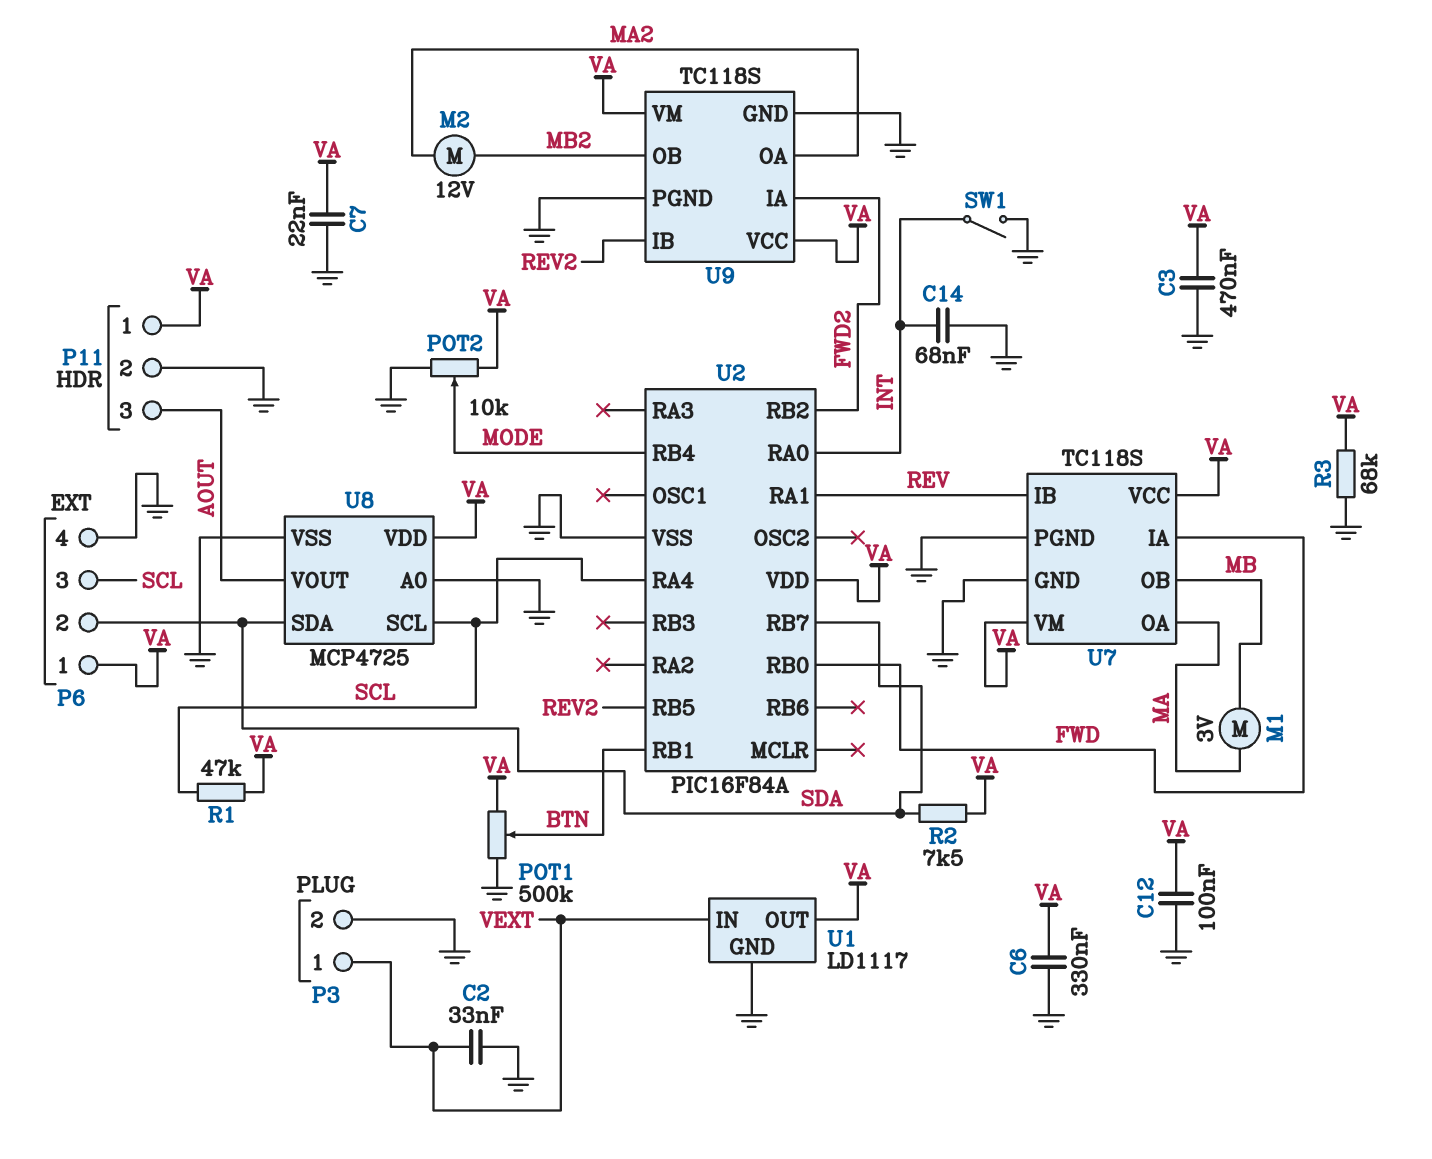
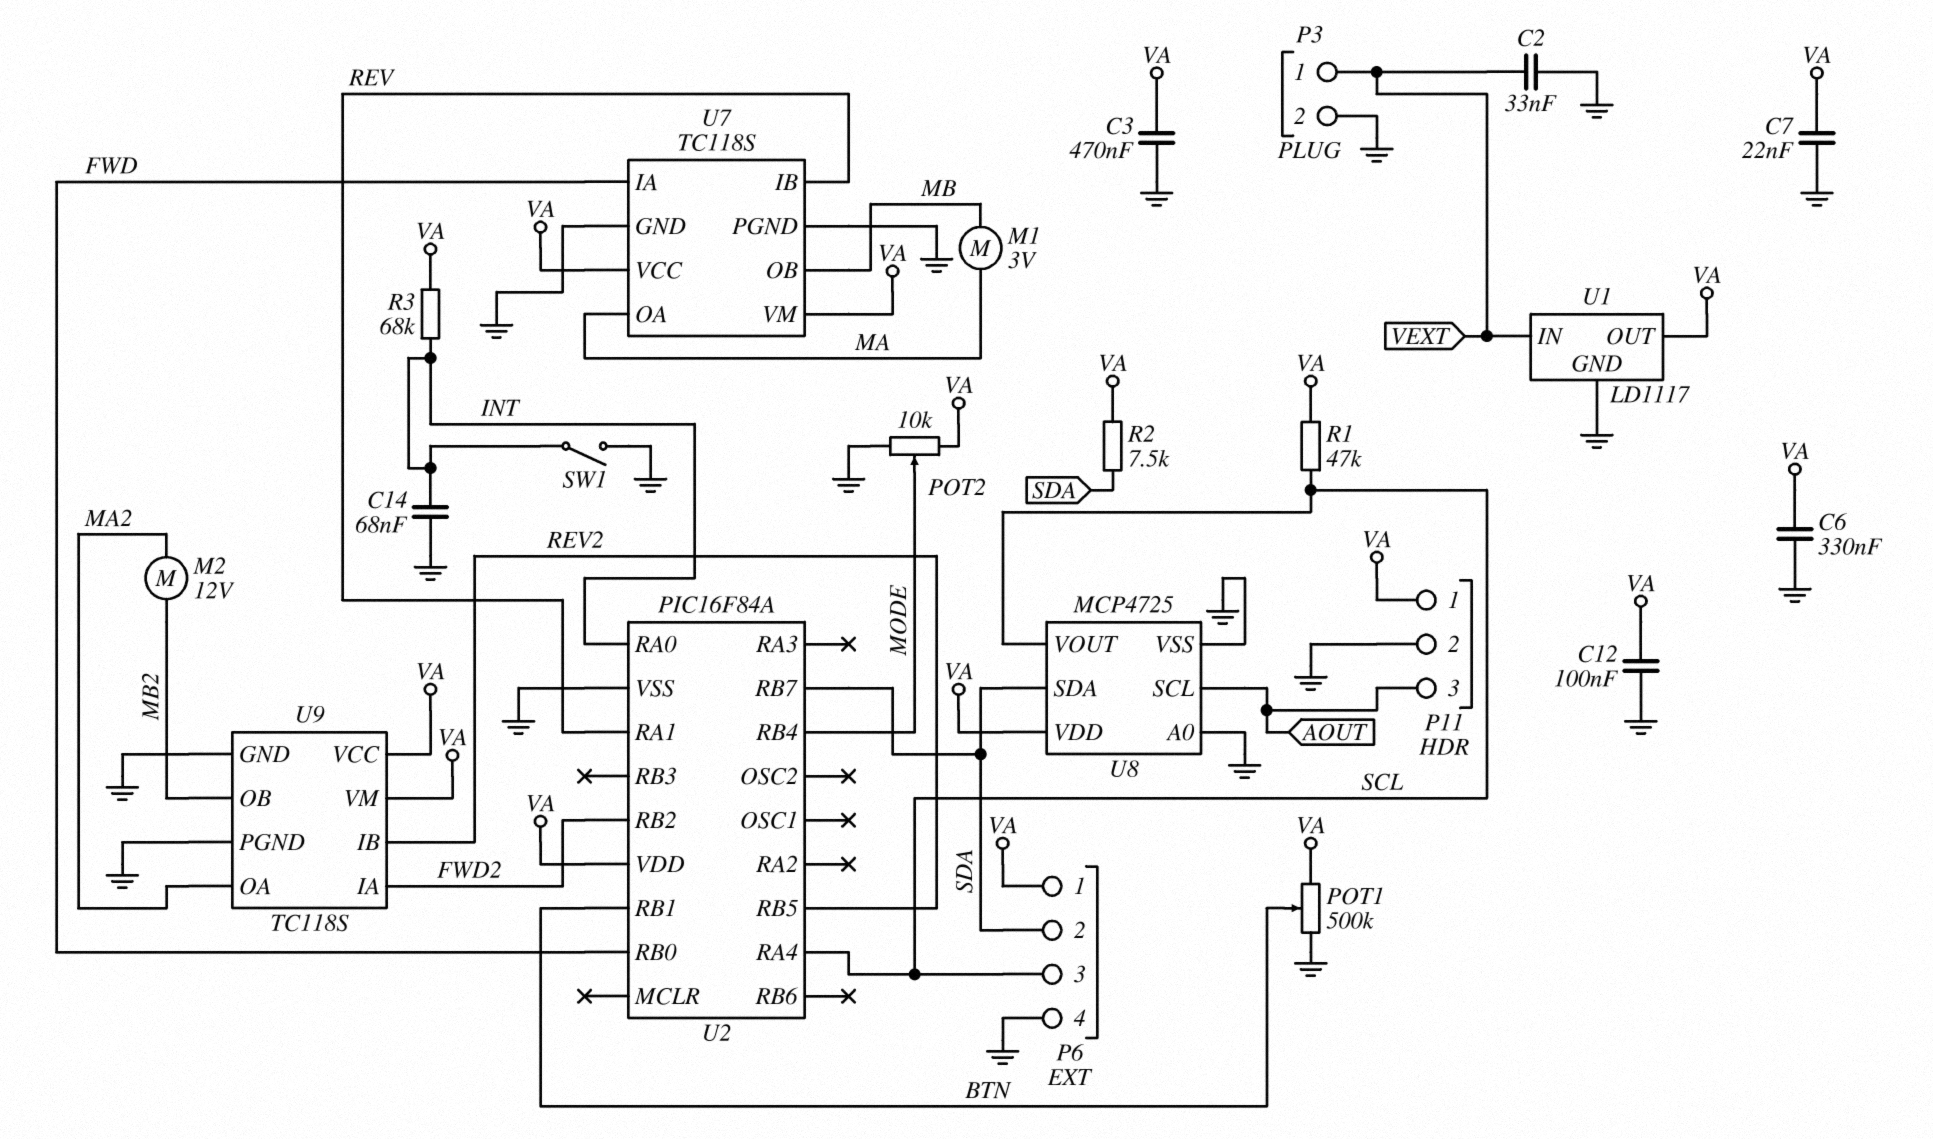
R3: 68k (GND, VA) -> 68k (INT, VA)
U8 pin SCL: SCL -> AOUT
U8 pin VOUT: AOUT -> SCL

